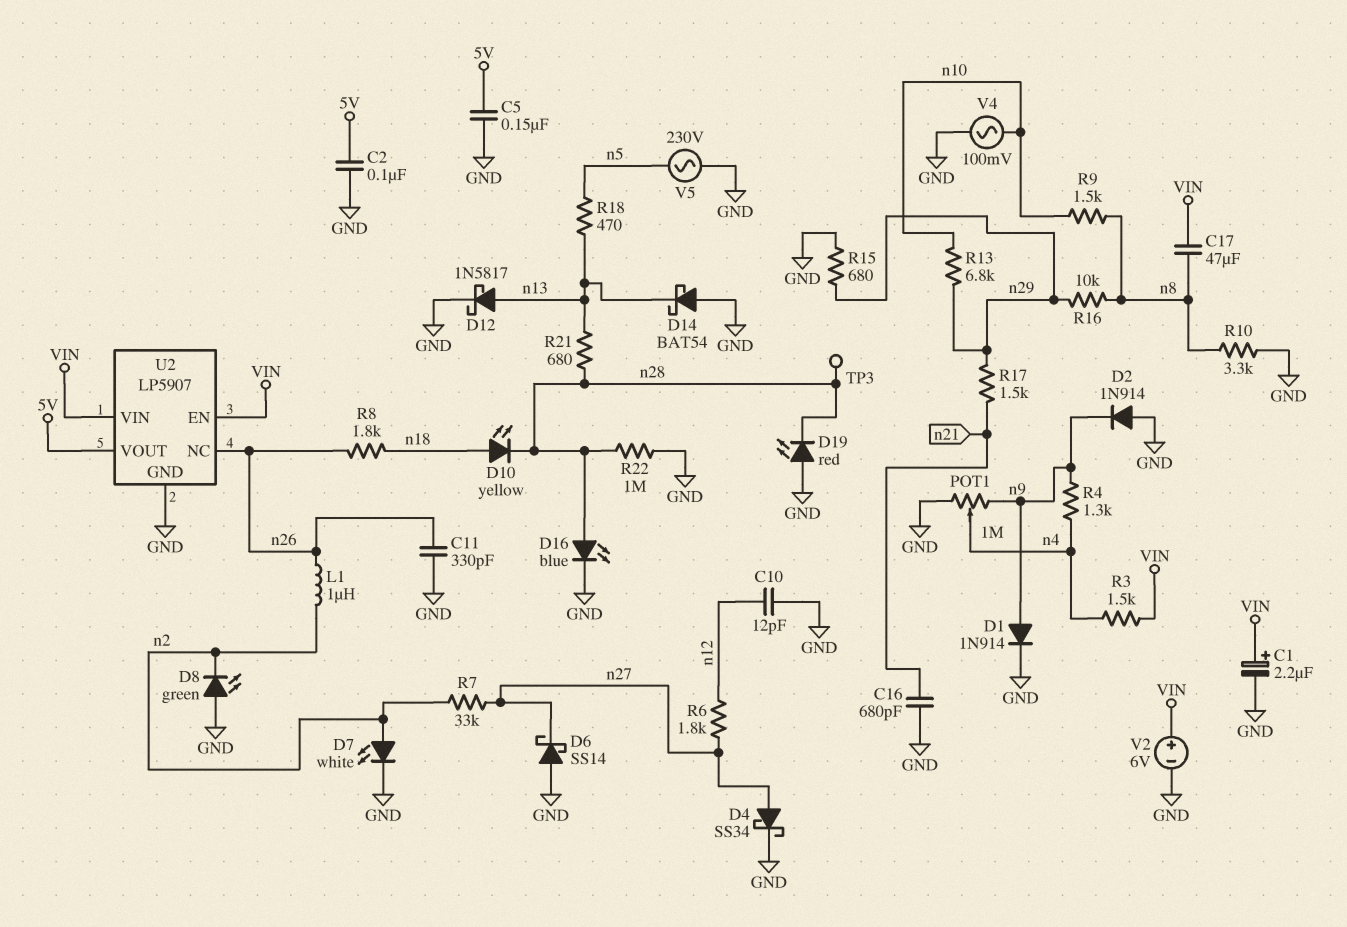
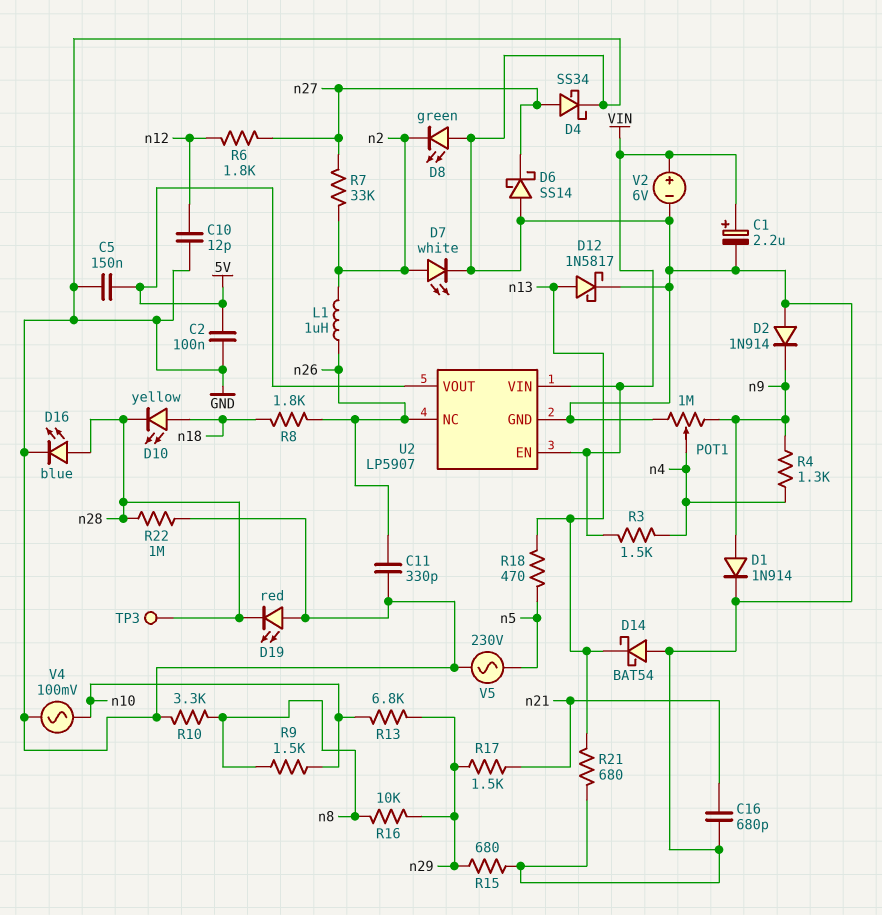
C17: 47uF (VIN, n8) -> none
R21: 680 (n13, n28) -> 680 (GND, n13)

